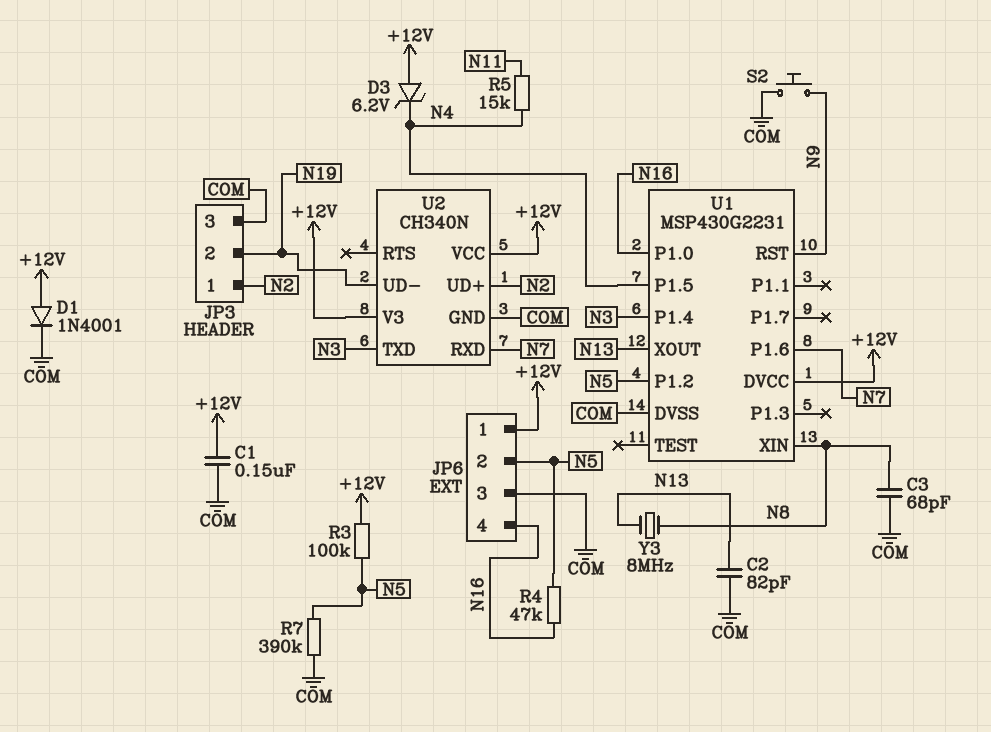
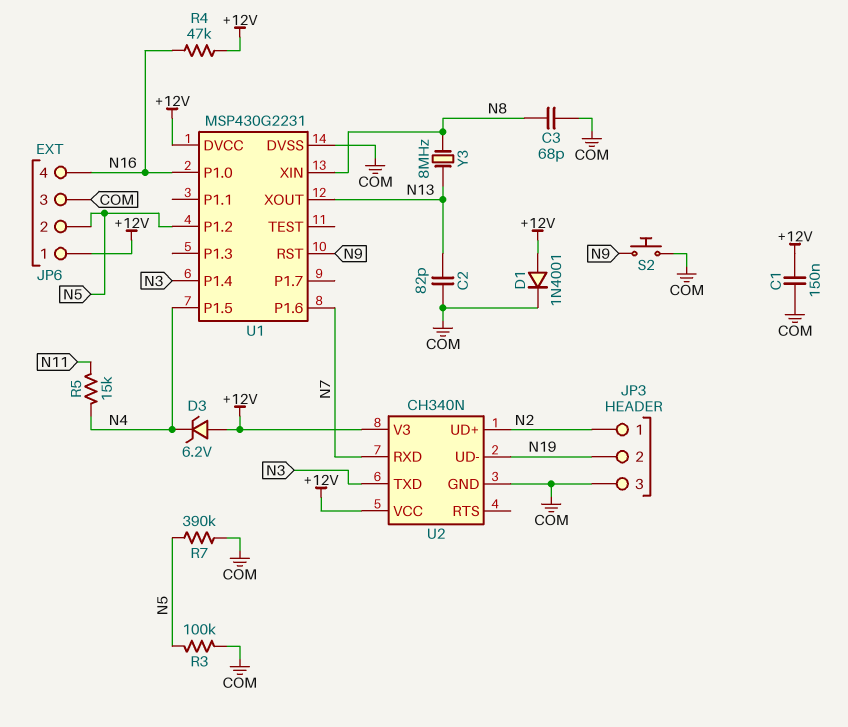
R3: 100k (+12V, N5) -> 100k (COM, N5)
R4: 47k (N5, N16) -> 47k (+12V, N16)

